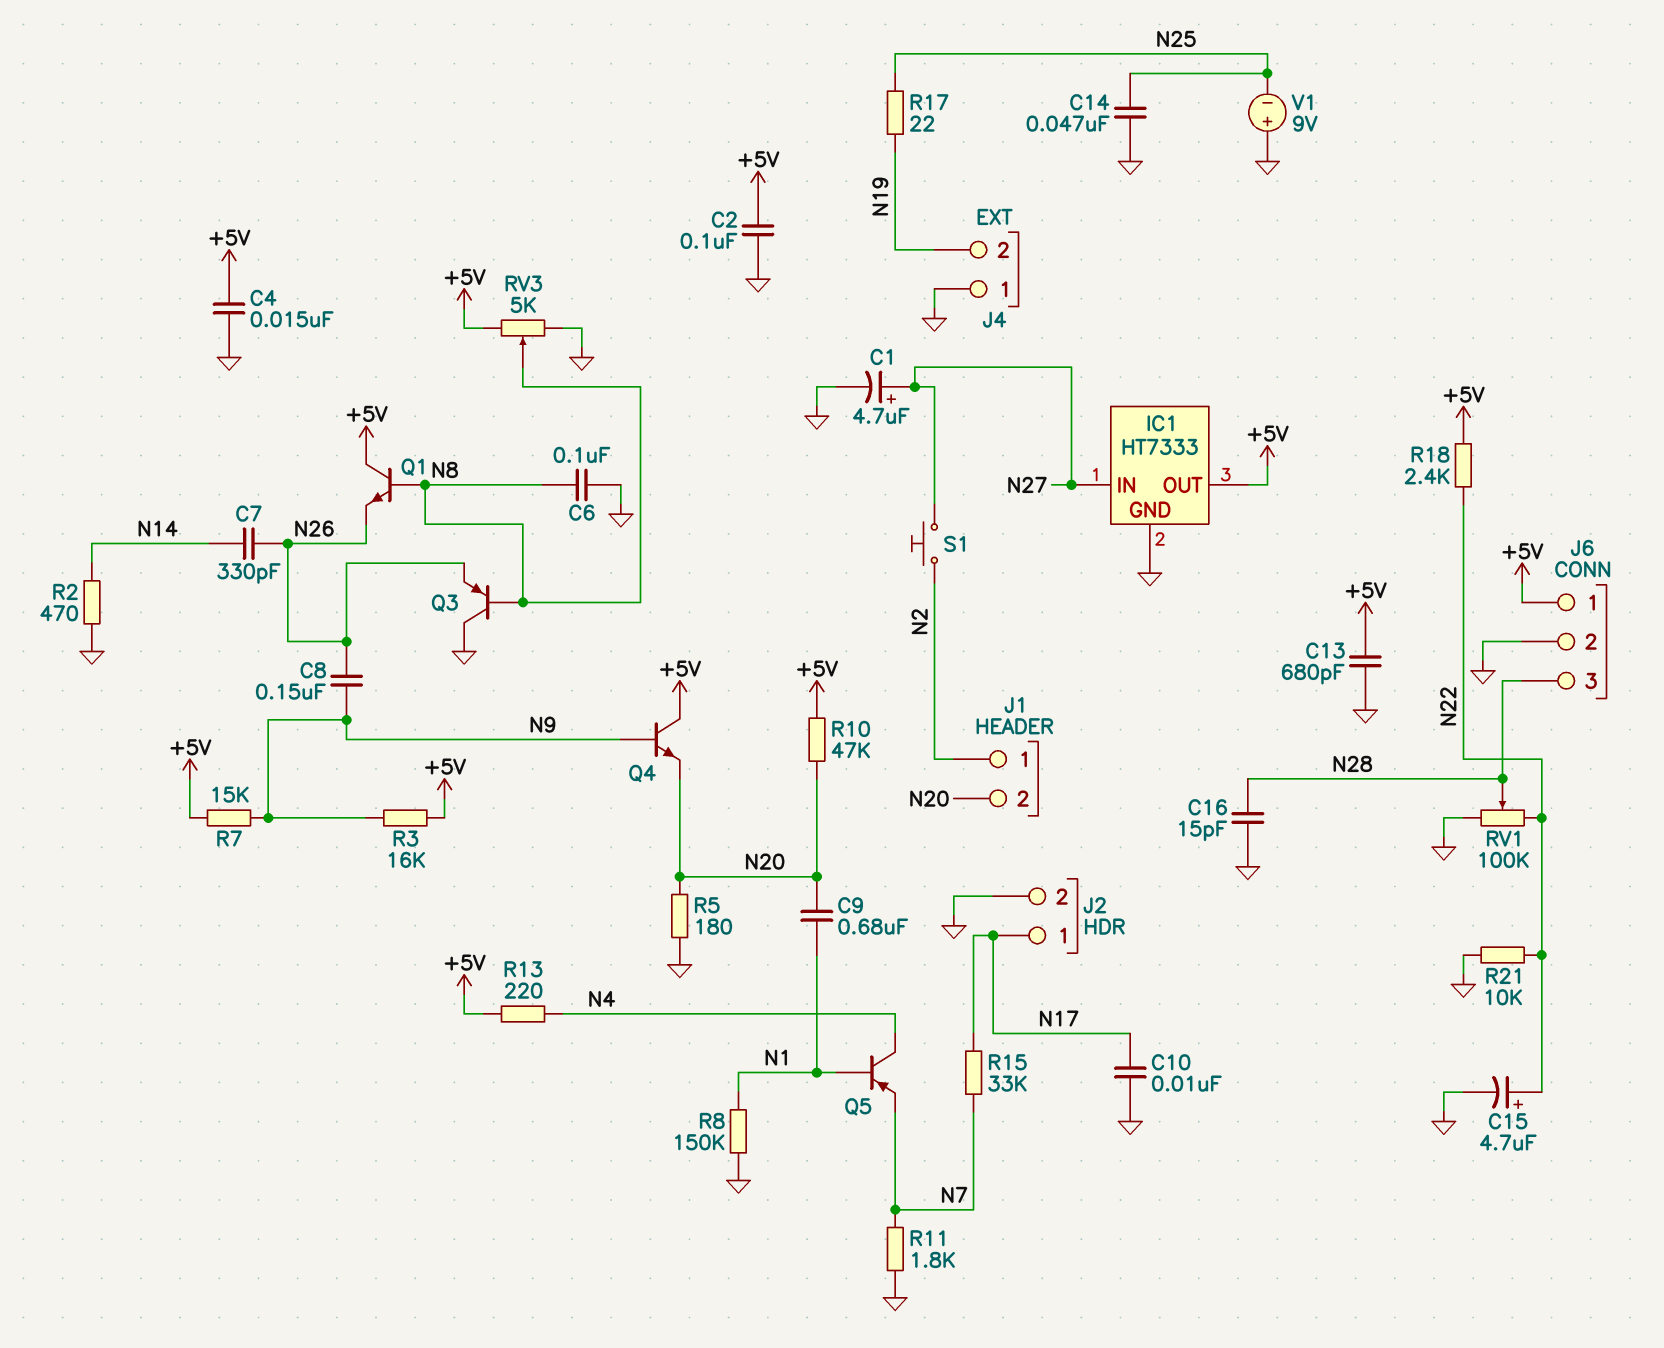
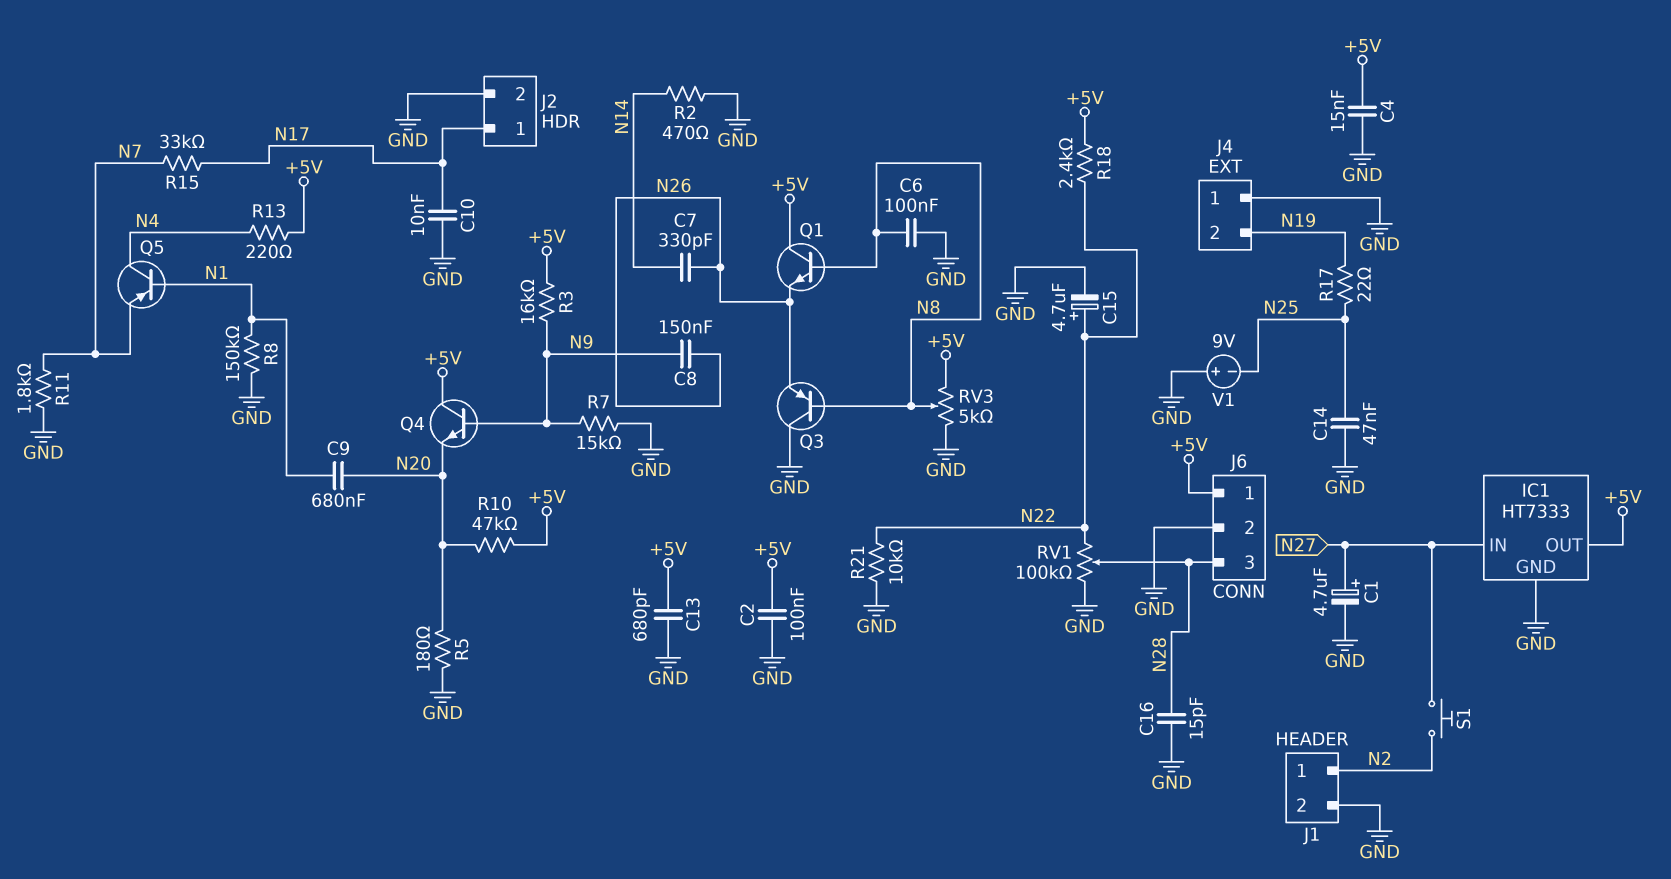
J1 pin 2: N20 -> GND
R7: 15k (+5V, N9) -> 15k (GND, N9)

